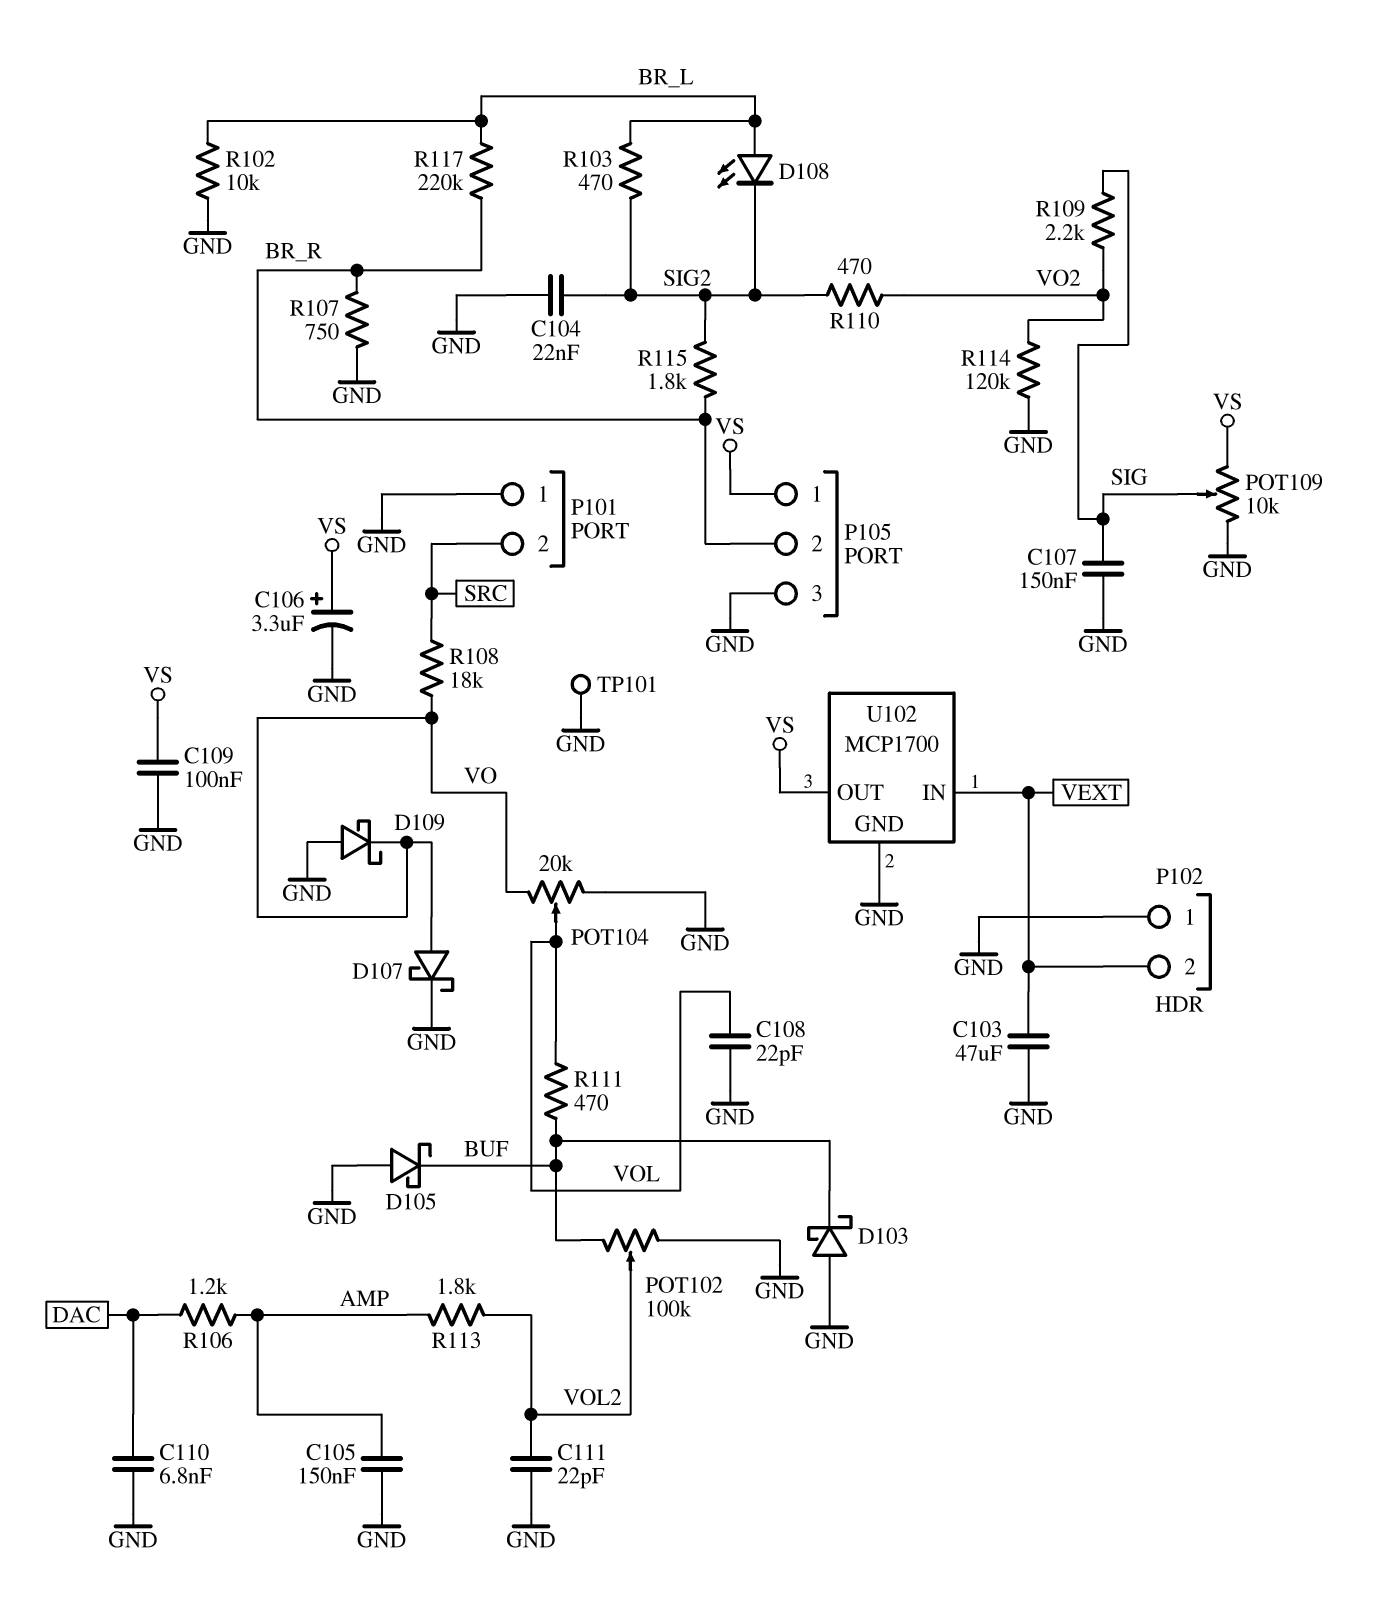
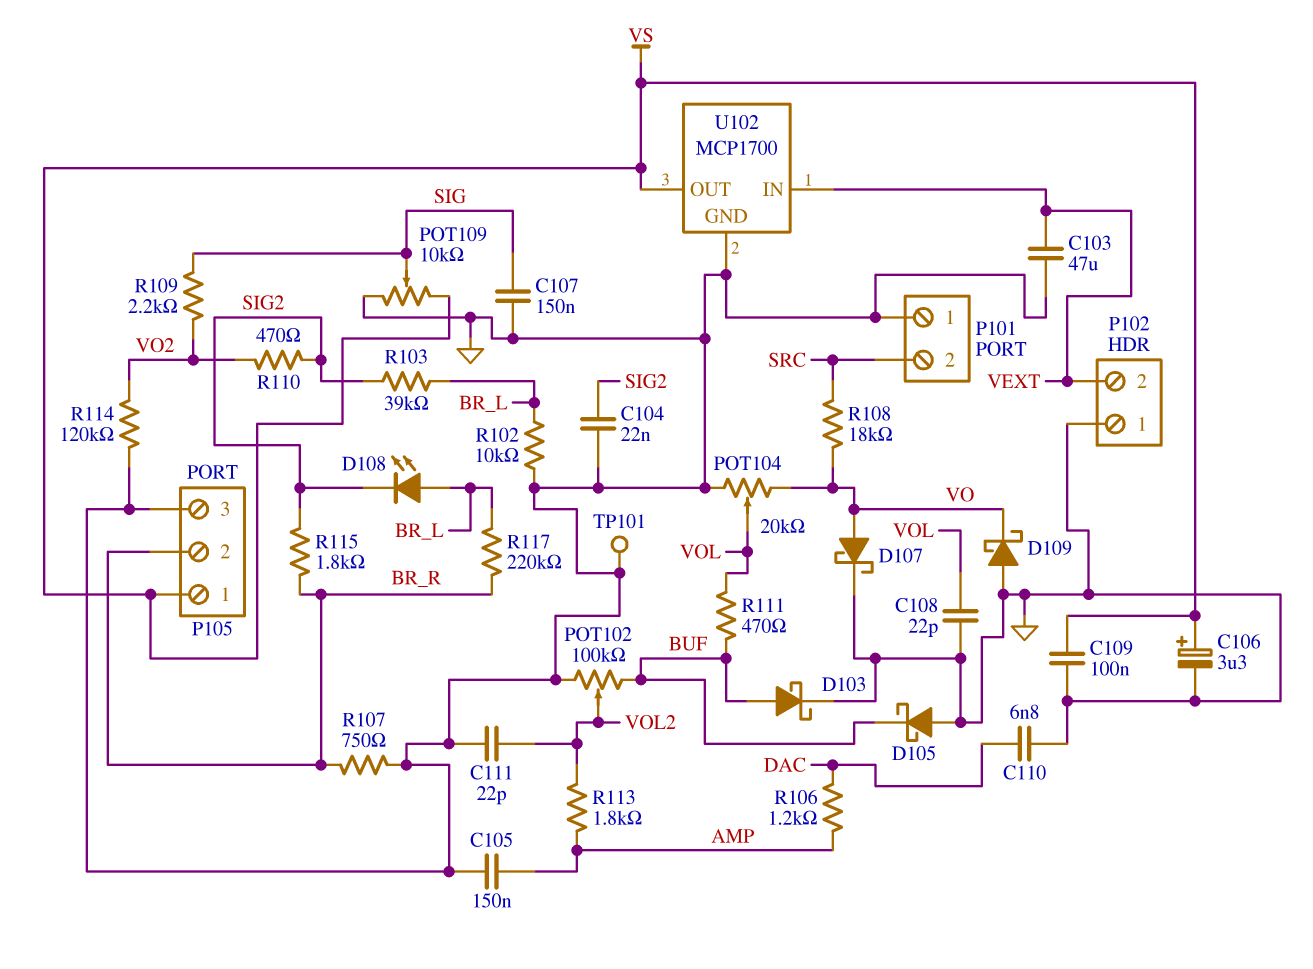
D103: schottky (A GND, K BUF) -> schottky (A BUF, K GND)
R103: 470 (BR_L, SIG2) -> 39k (BR_L, SIG2)

